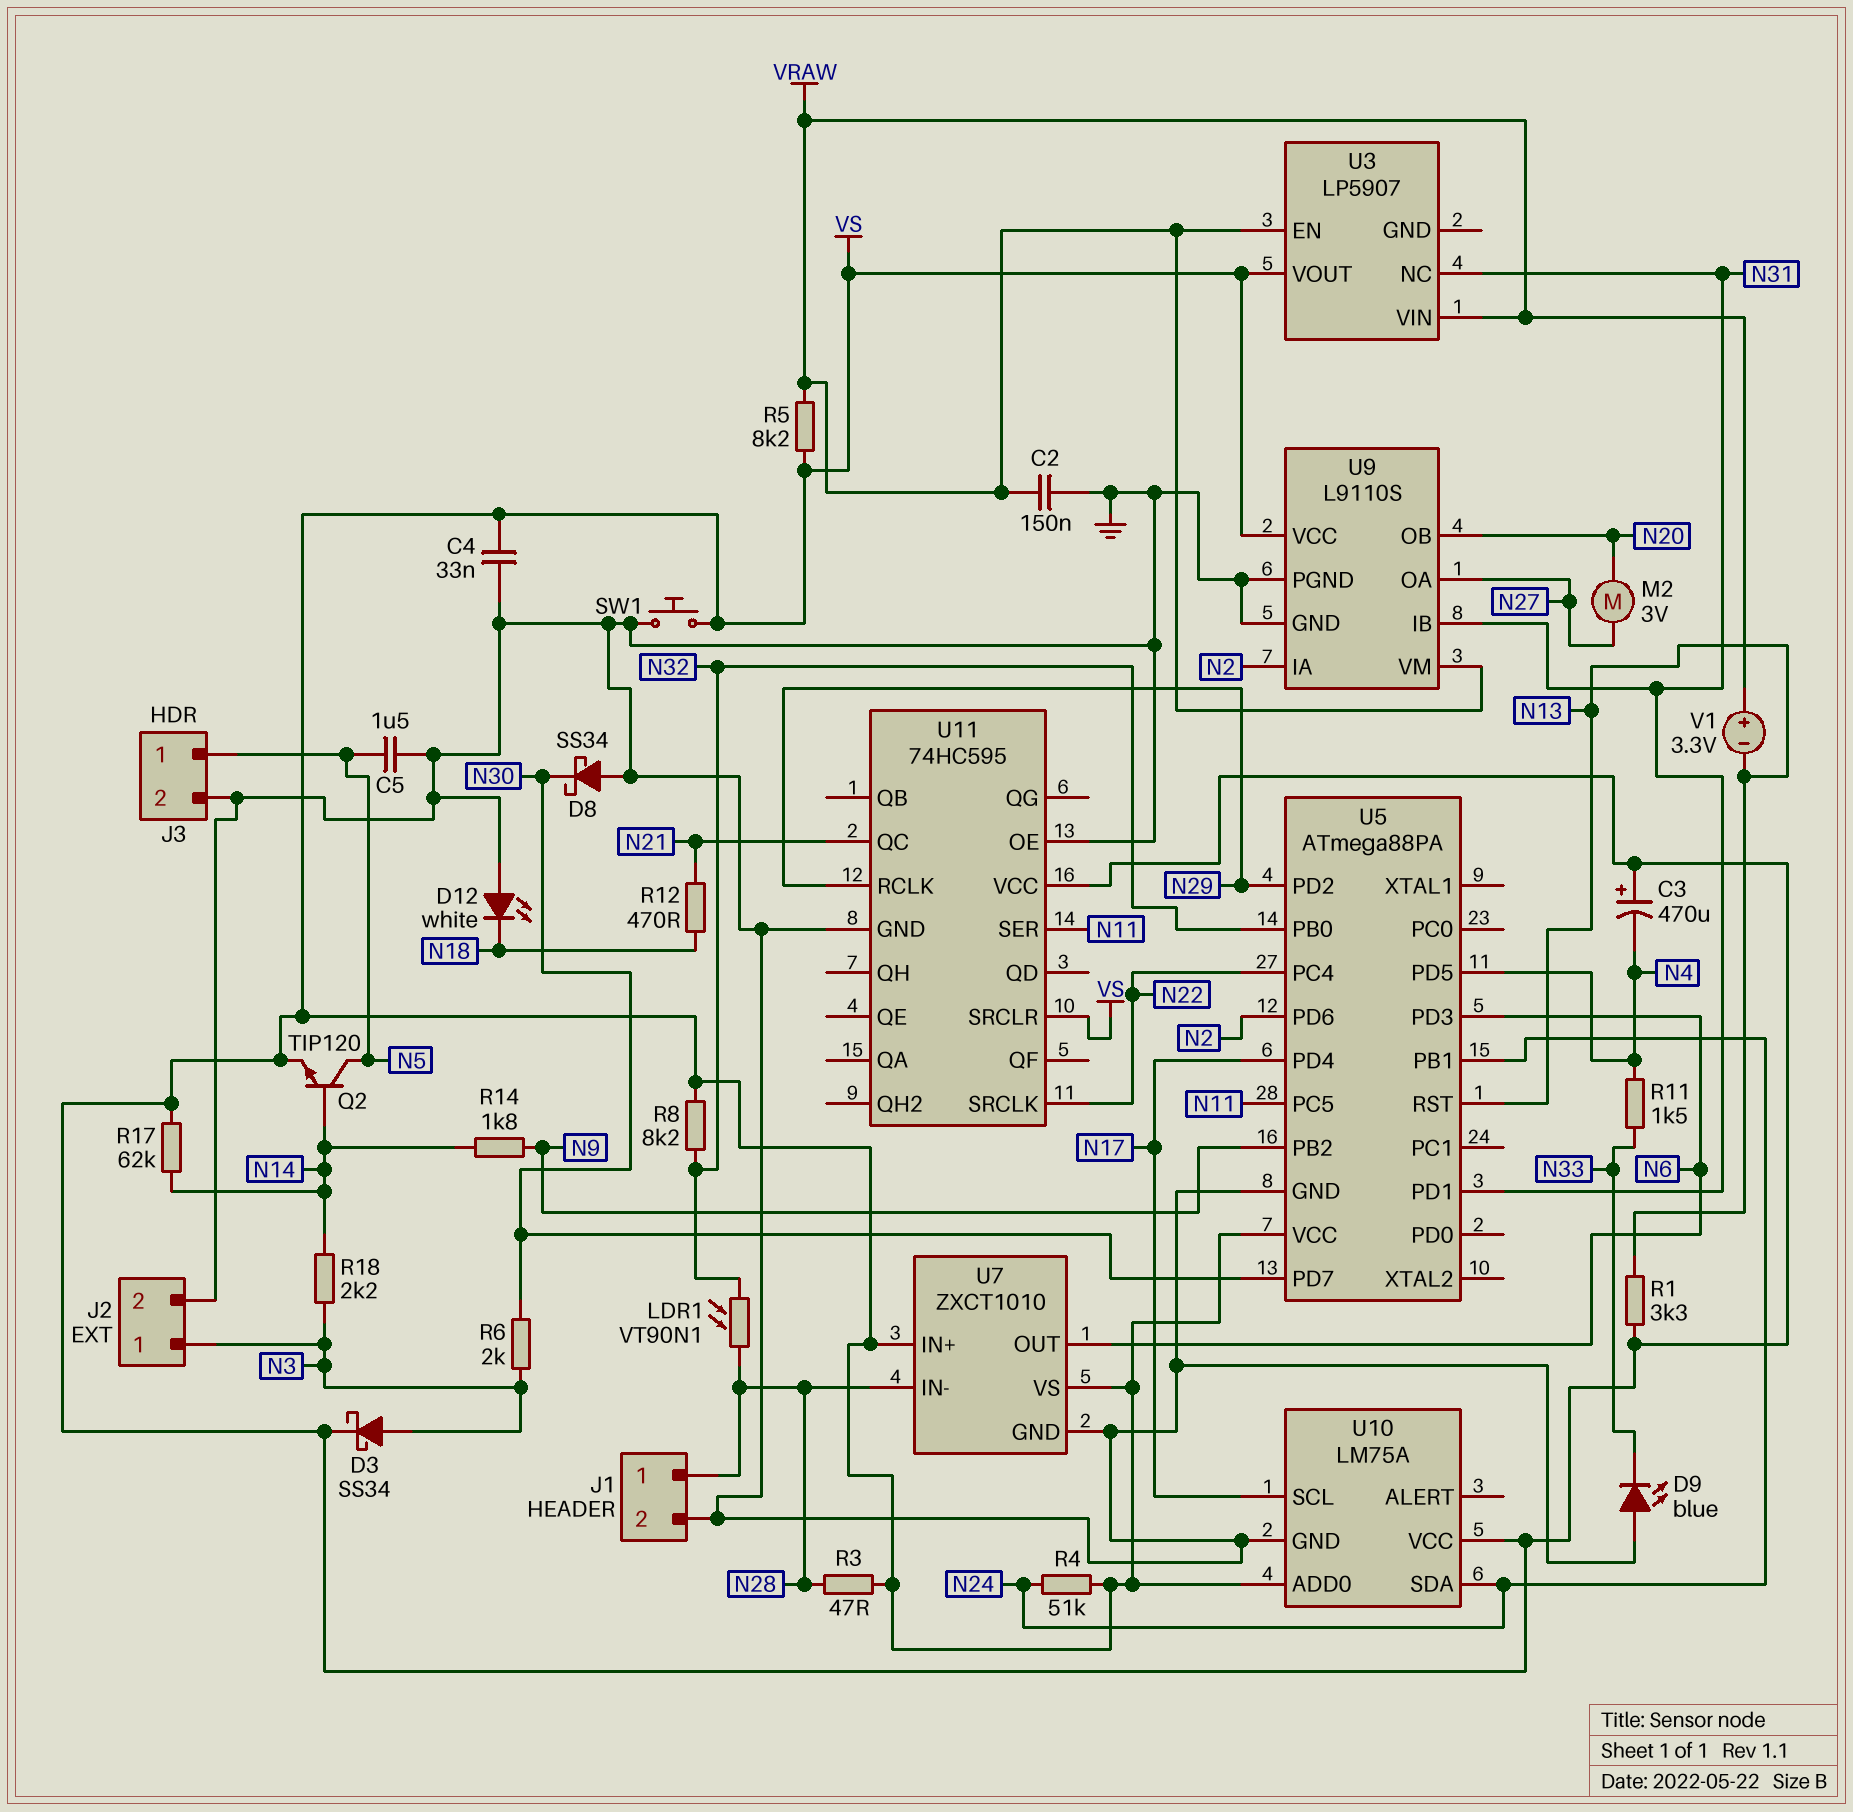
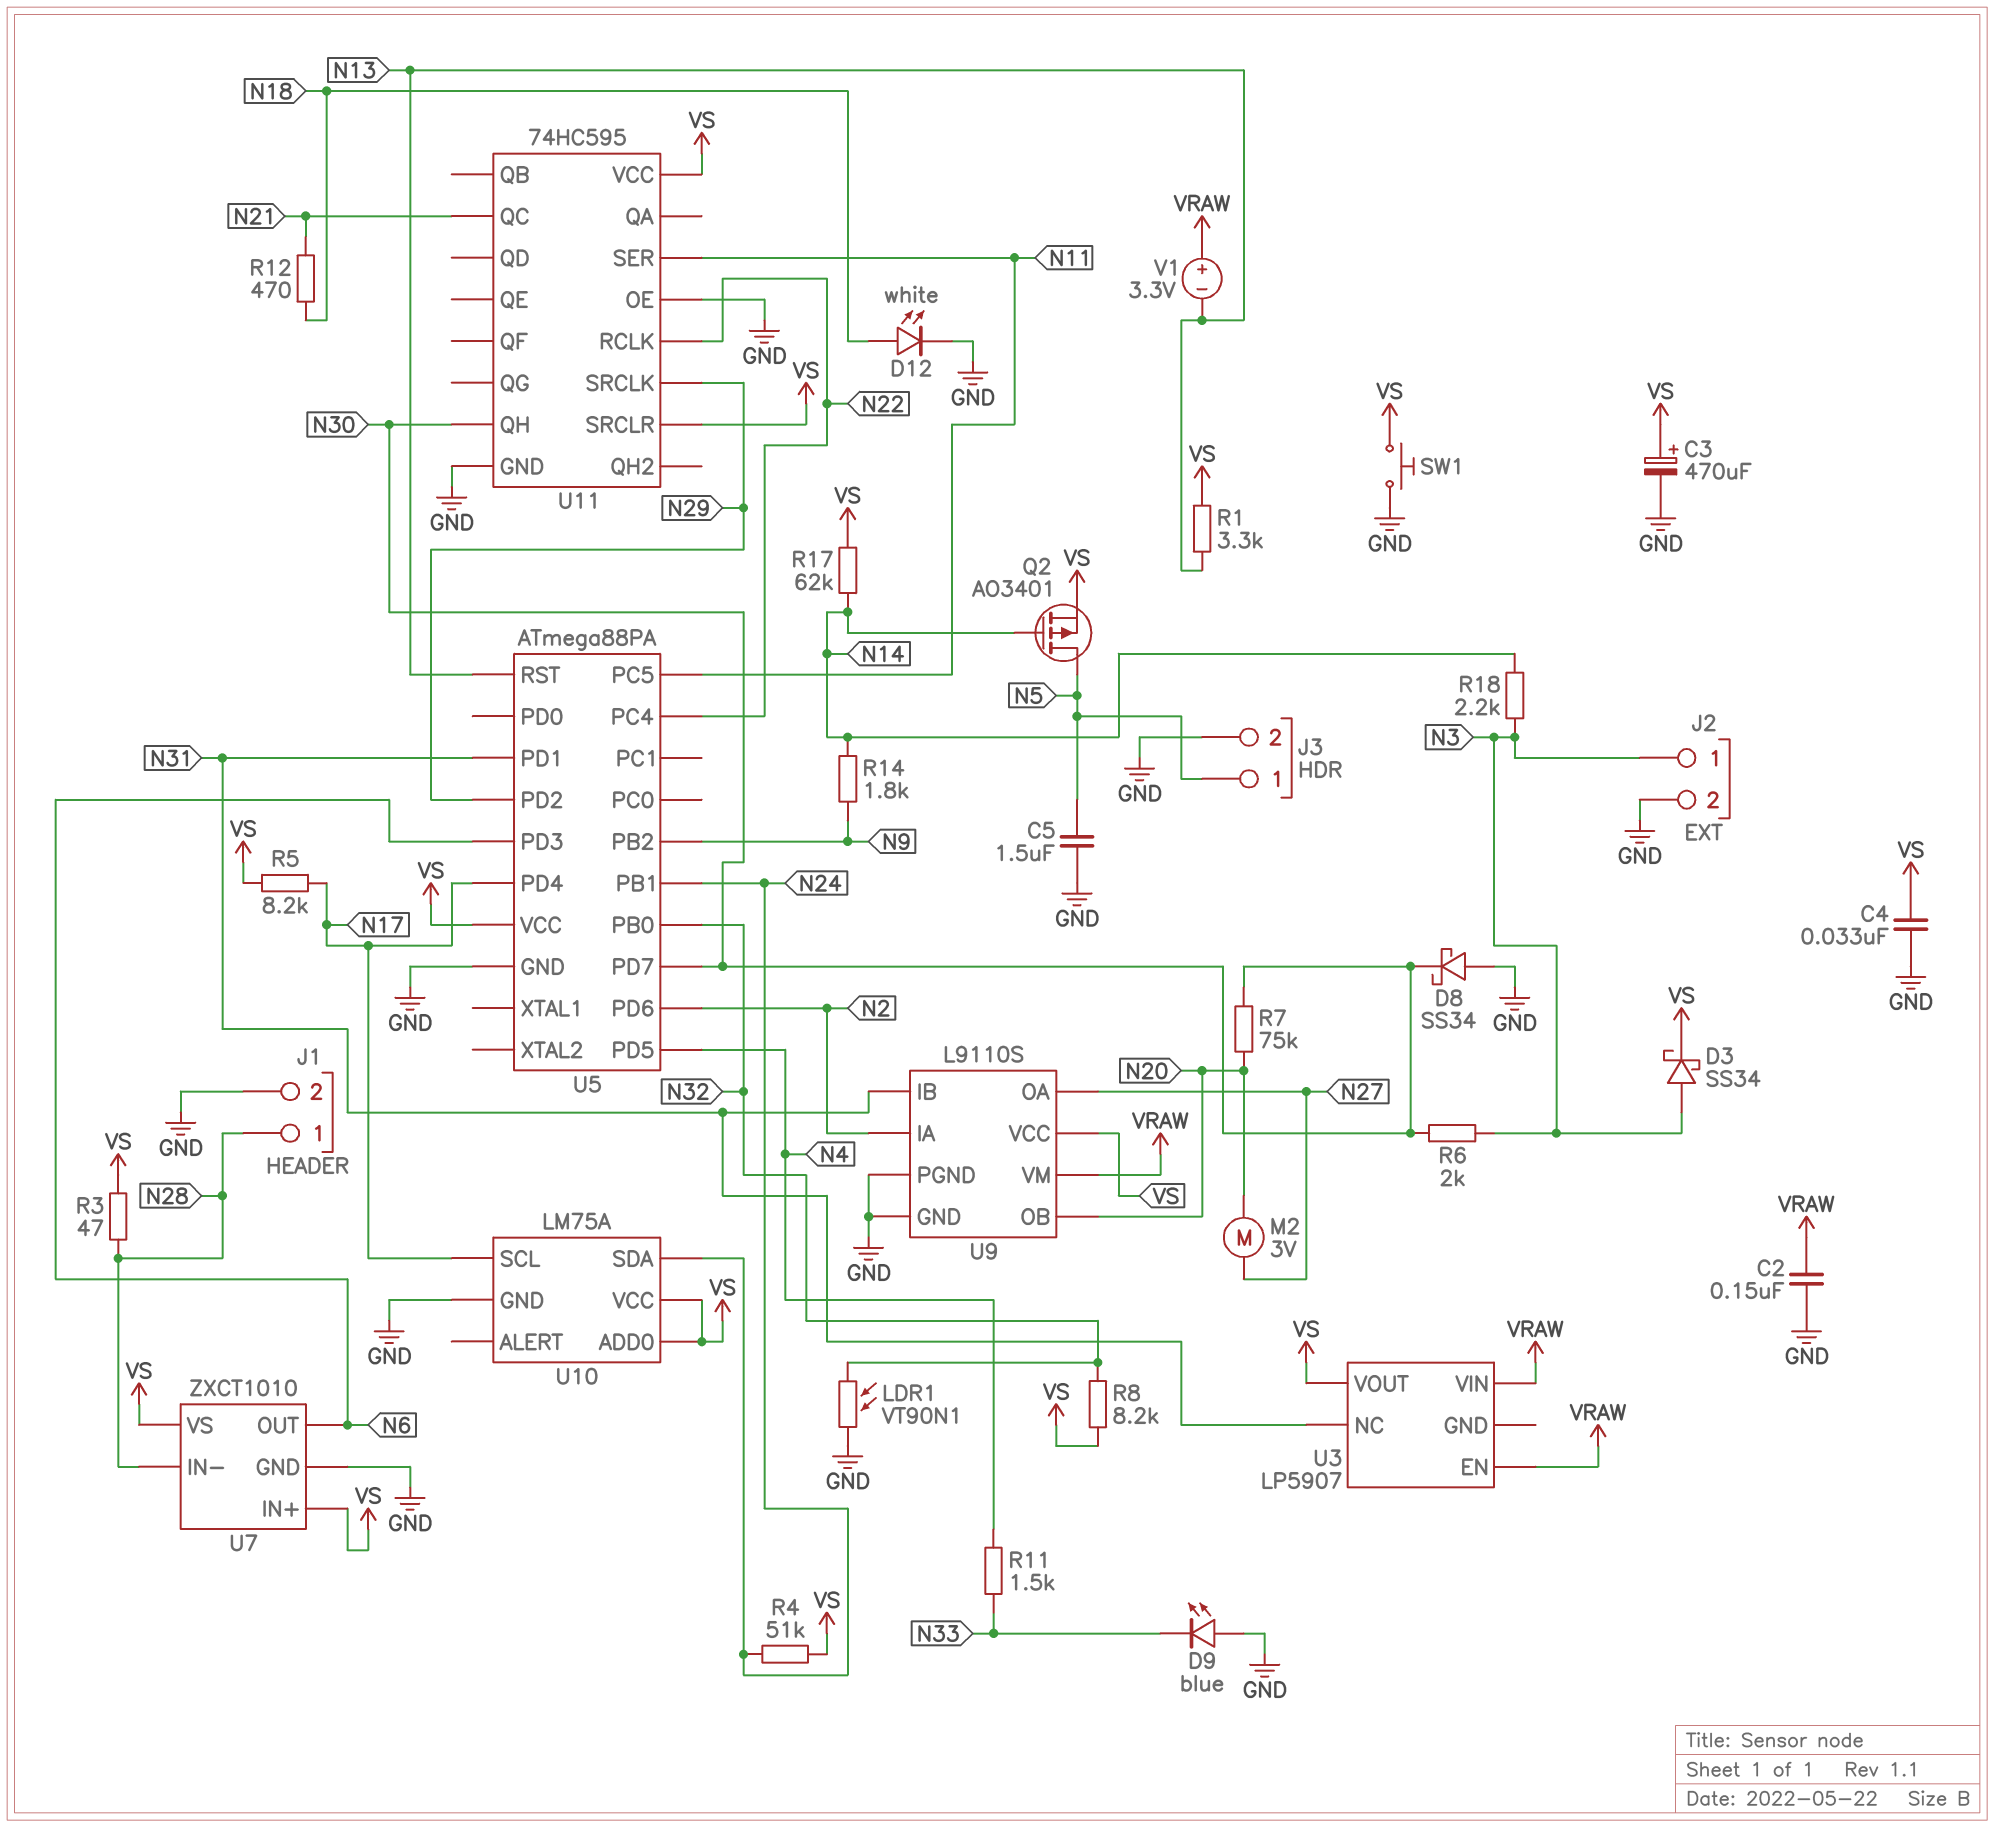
C3: 470uF (plus VS, minus N4) -> 470uF (plus VS, minus GND)
D12: LED white (A GND, K N18) -> LED white (A N18, K GND)
LDR1: VT90N1 (N28, N32) -> VT90N1 (GND, N32)
Q2: NPN TIP120 (B N14, C N5, E VS) -> PMOS AO3401 (G N14, D N5, S VS)
R5: 8.2k (VRAW, VS) -> 8.2k (N17, VS)
R7: none -> 75k (N20, N30)
U11 pin QH: none -> N30
U11 pin RCLK: N29 -> N22
U11 pin SRCLK: N22 -> N29

